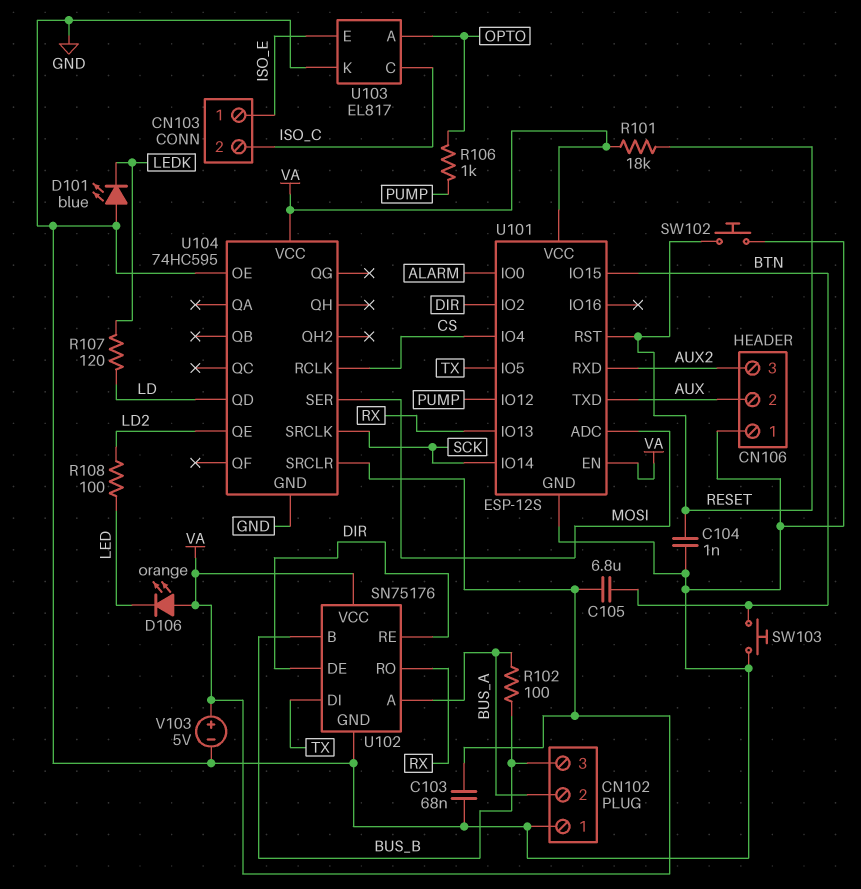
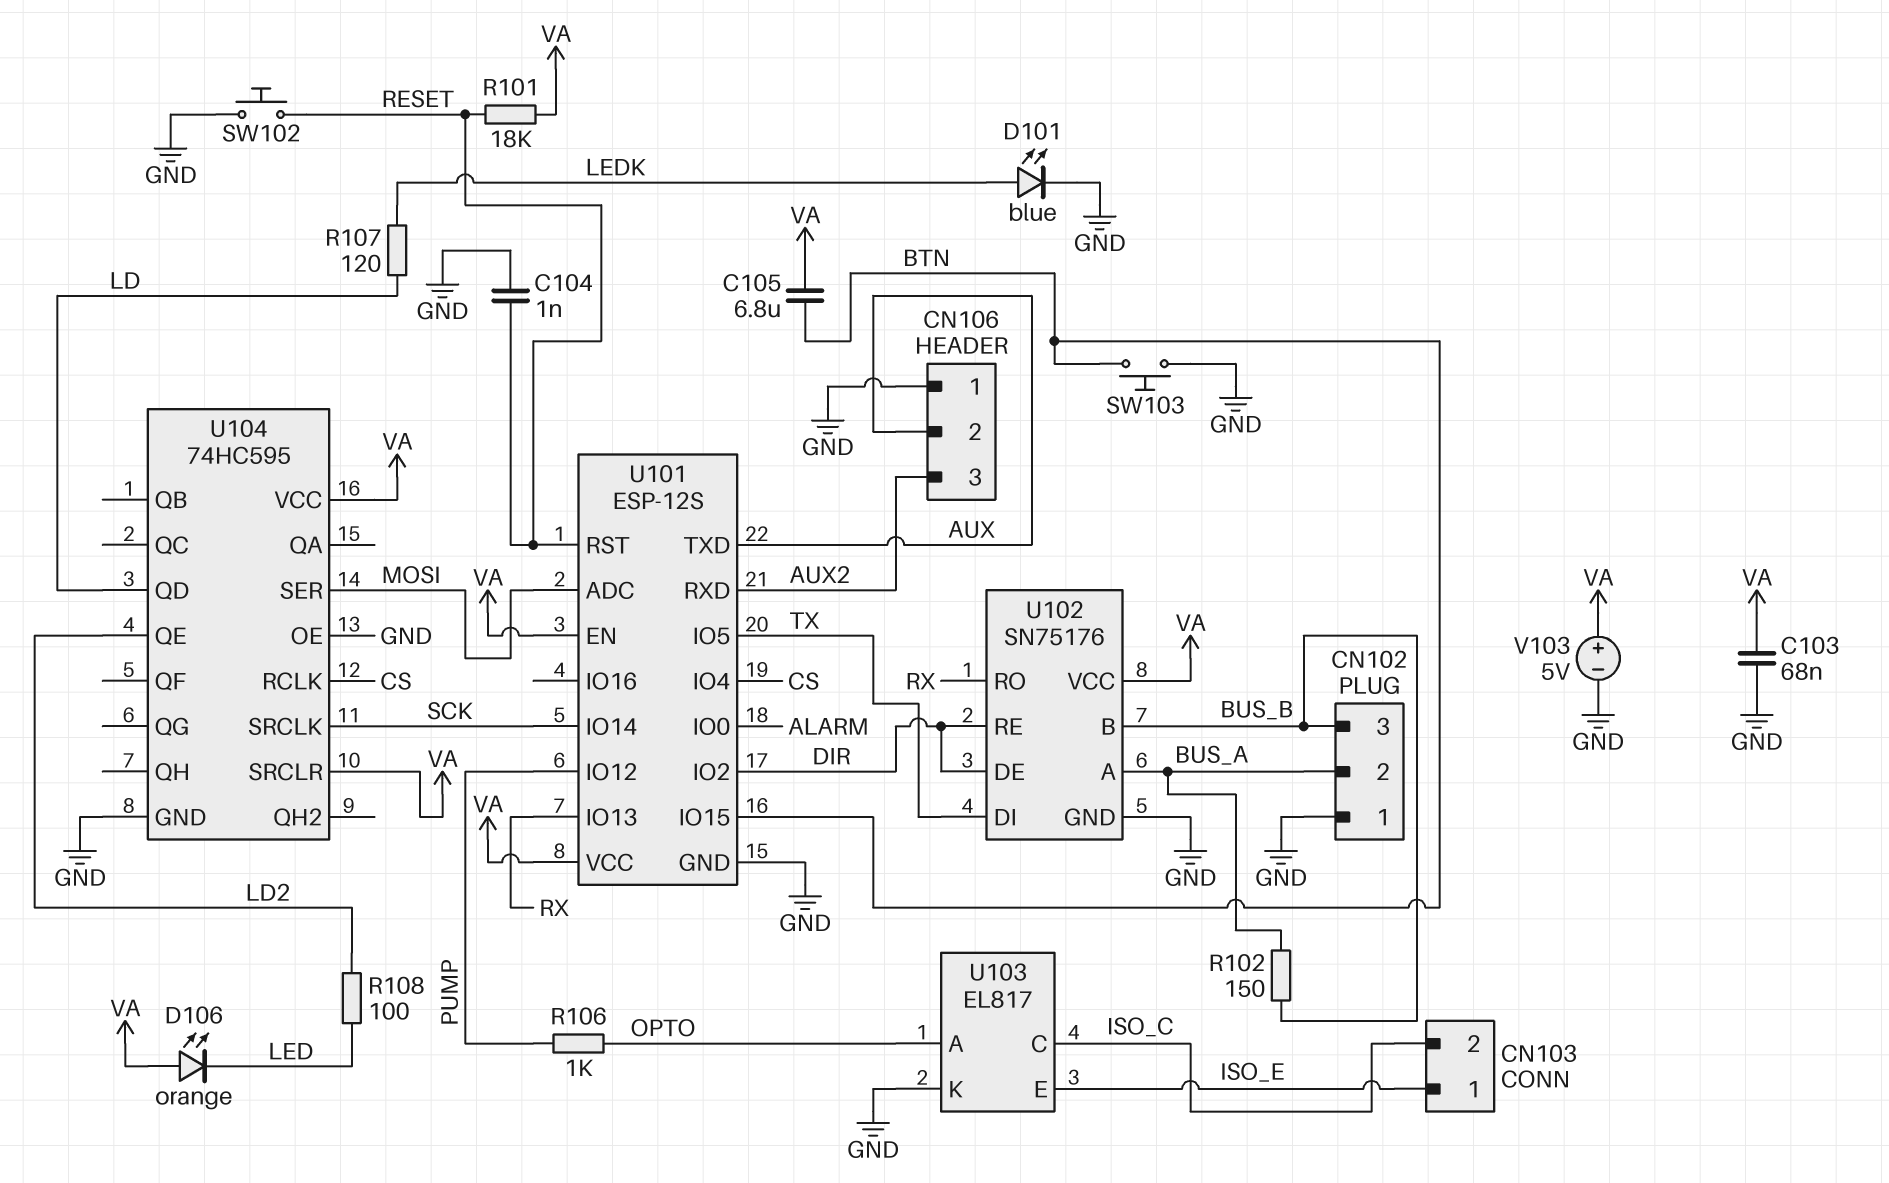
D101: LED blue (A GND, K LEDK) -> LED blue (A LEDK, K GND)
R102: 100 (BUS_A, BUS_B) -> 150 (BUS_A, BUS_B)

